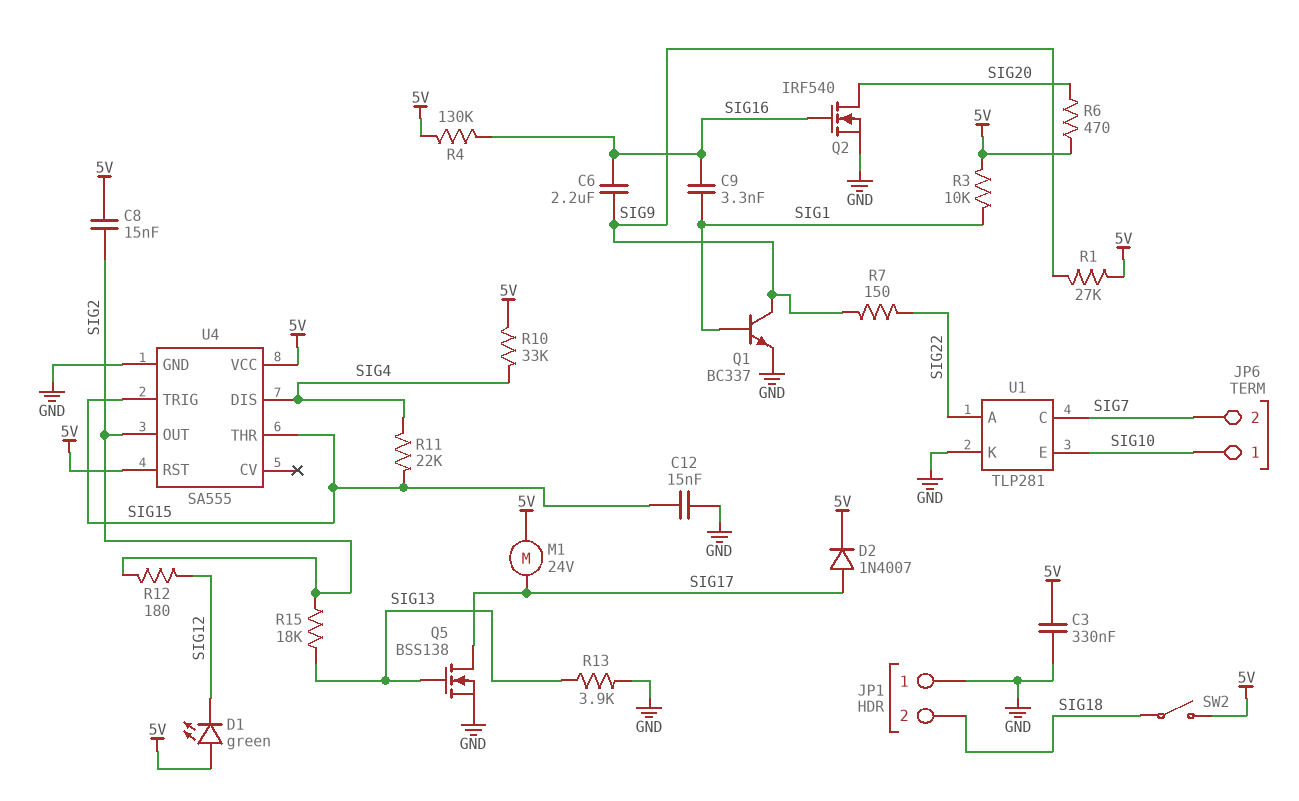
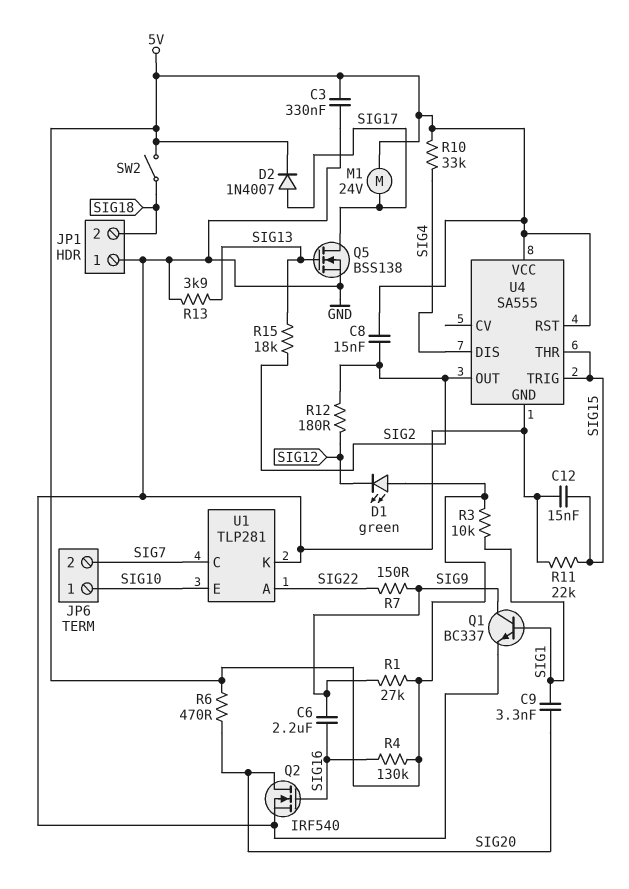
C9: 3.3nF (SIG1, SIG16) -> 3.3nF (SIG1, SIG20)
R11: 22k (SIG4, SIG15) -> 22k (GND, SIG15)

